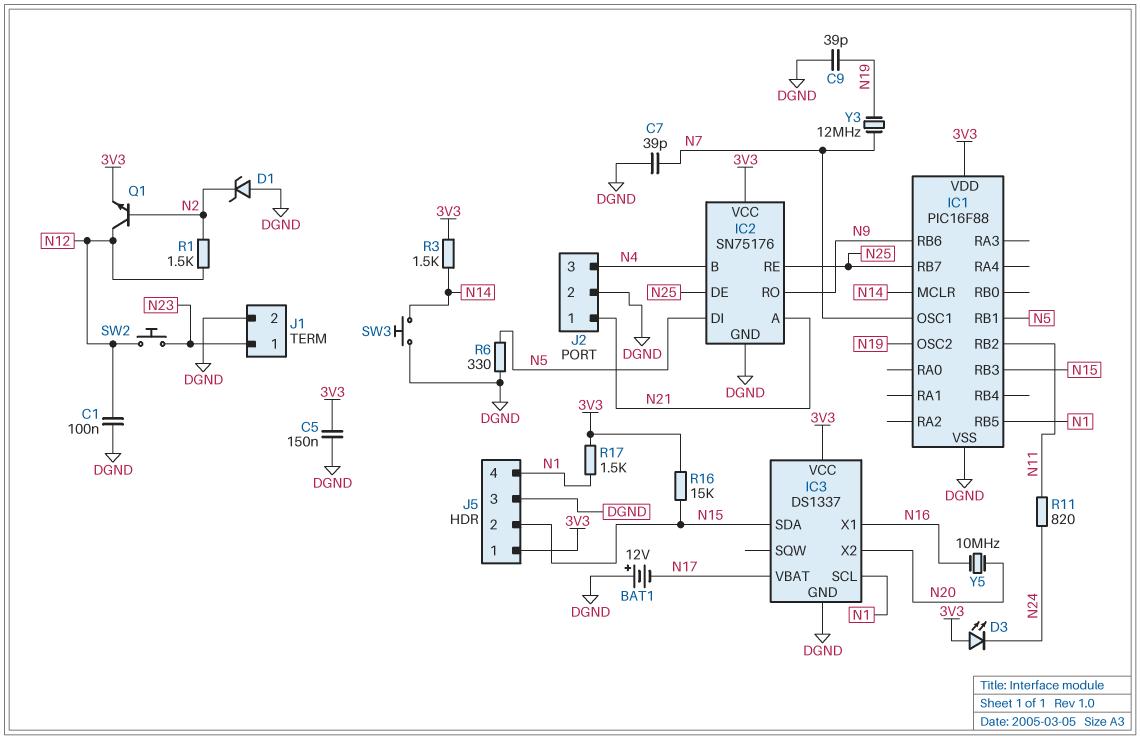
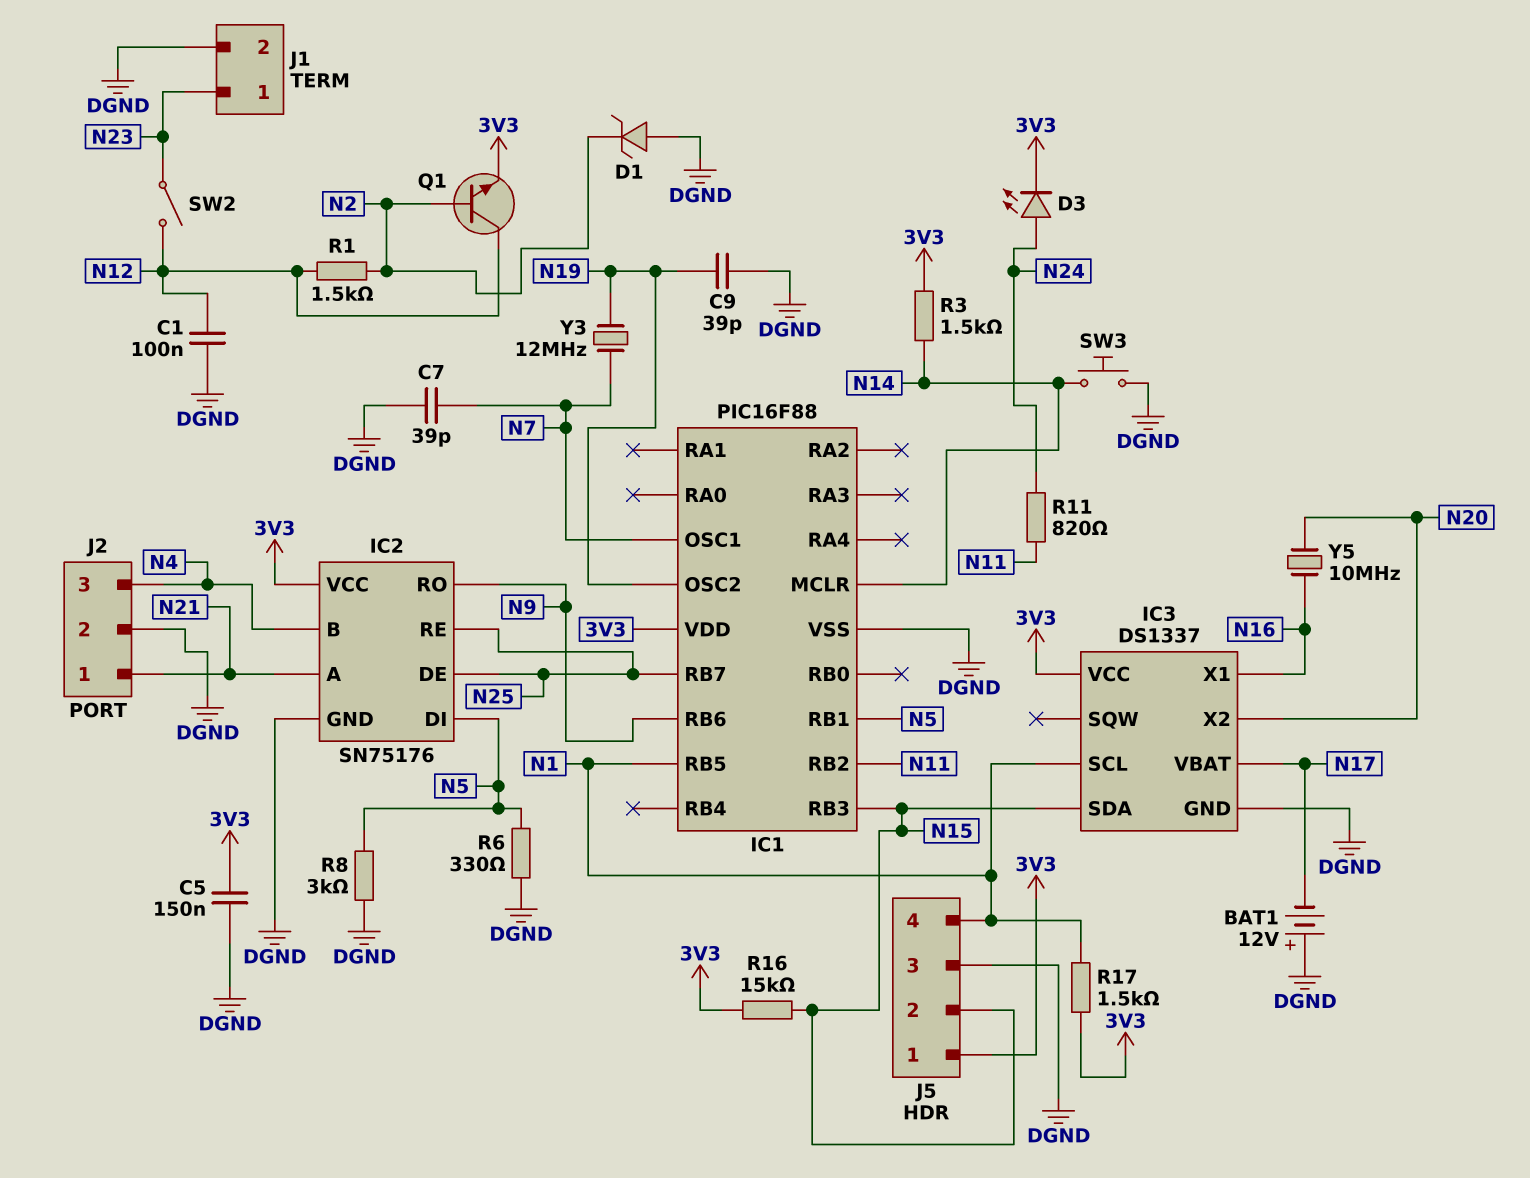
D3: LED (A 3V3, K N24) -> LED (A N24, K 3V3)
R8: none -> 3k (DGND, N5)
SW2: button (N12, N23) -> switch (N12, N23)

